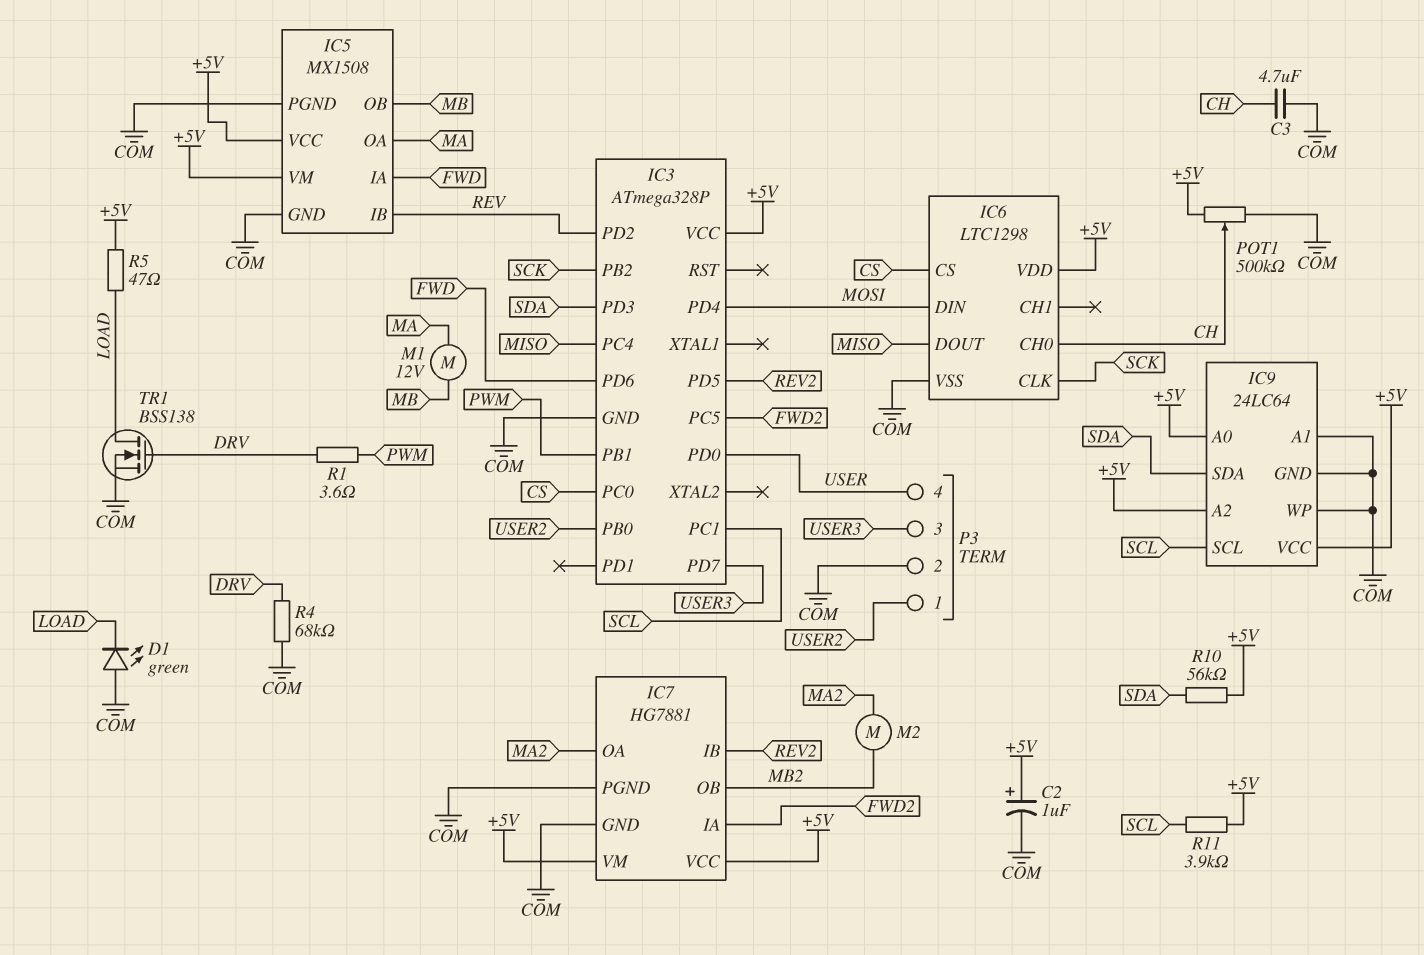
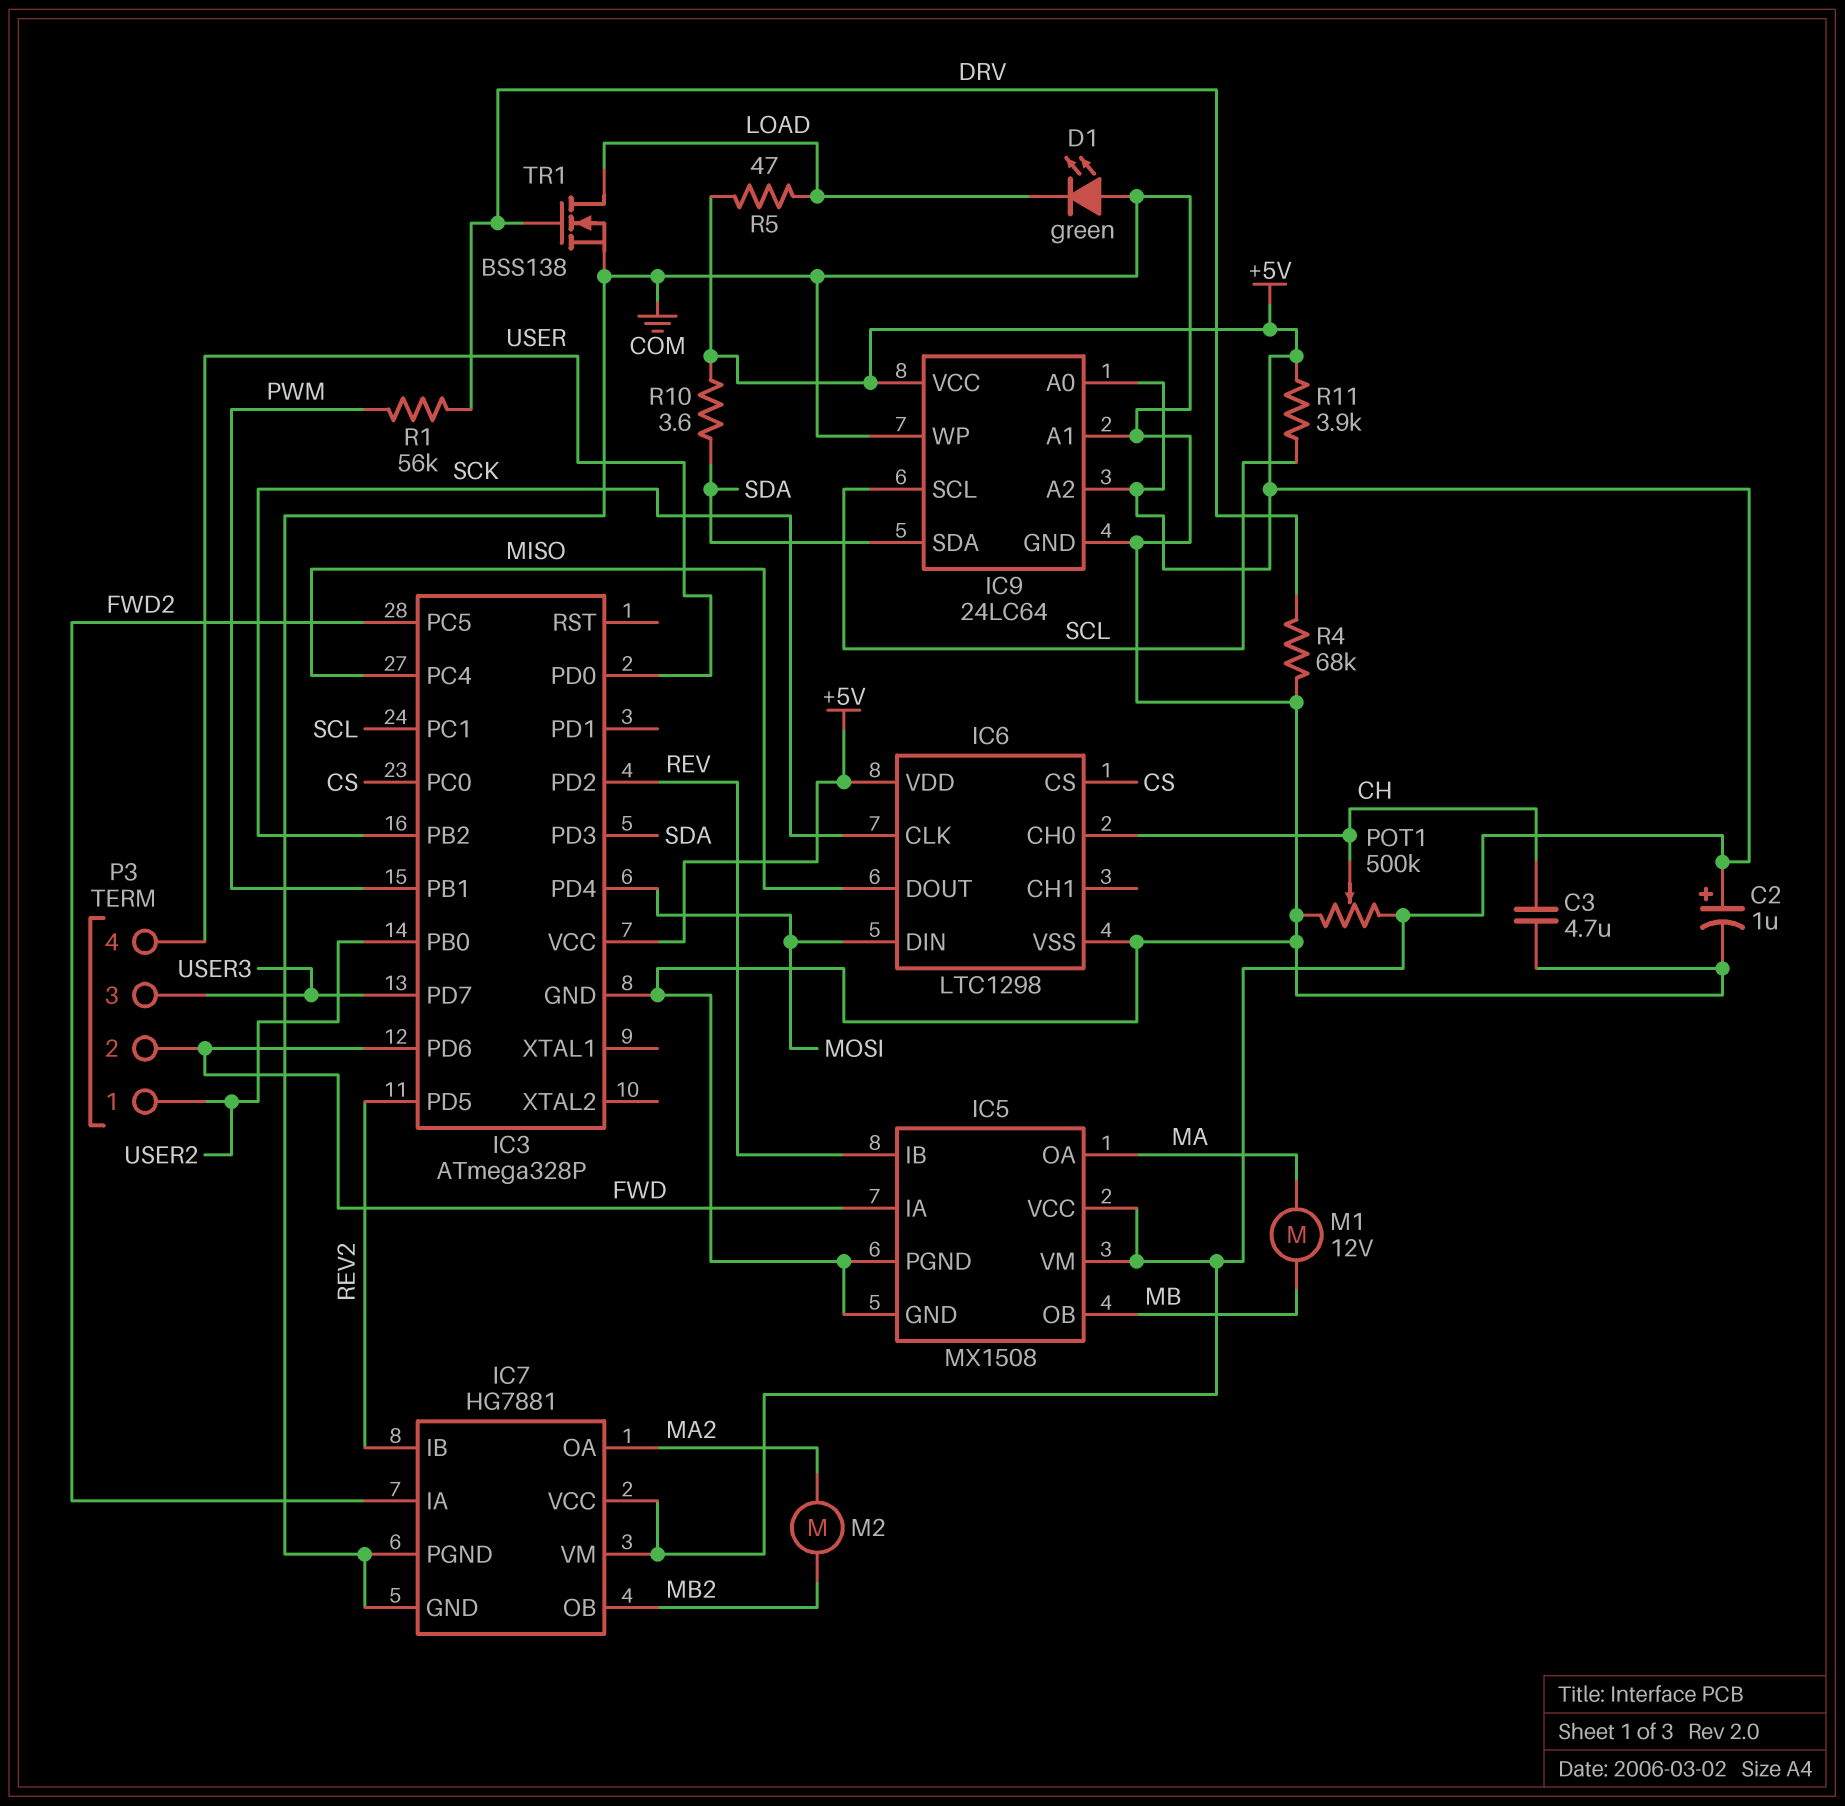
P3 pin 2: COM -> FWD
R1: 3.6 (DRV, PWM) -> 56k (DRV, PWM)
R10: 56k (+5V, SDA) -> 3.6 (+5V, SDA)

